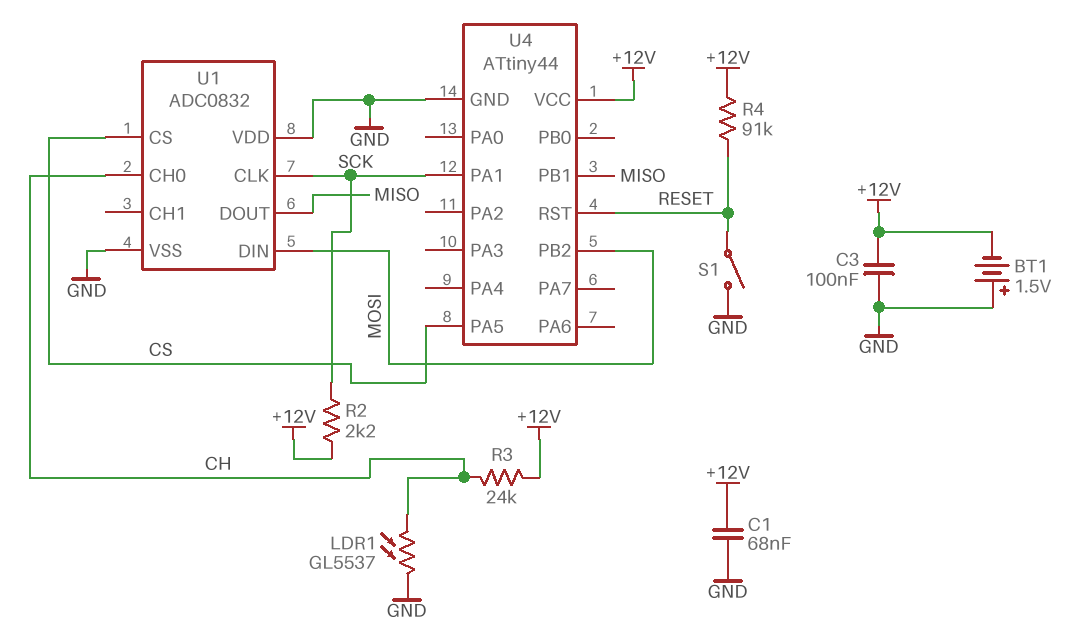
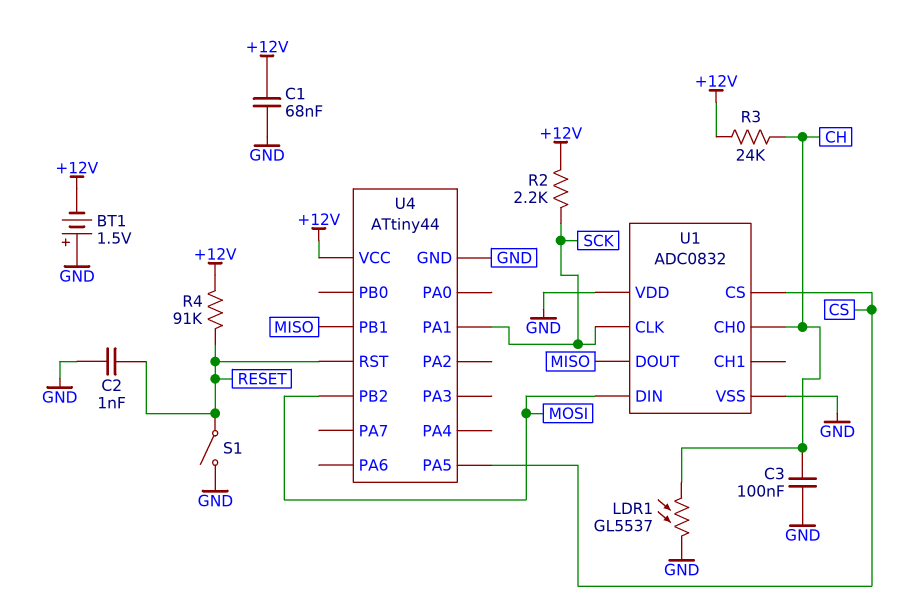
C2: none -> 1nF (GND, RESET)
C3: 100nF (+12V, GND) -> 100nF (CH, GND)

